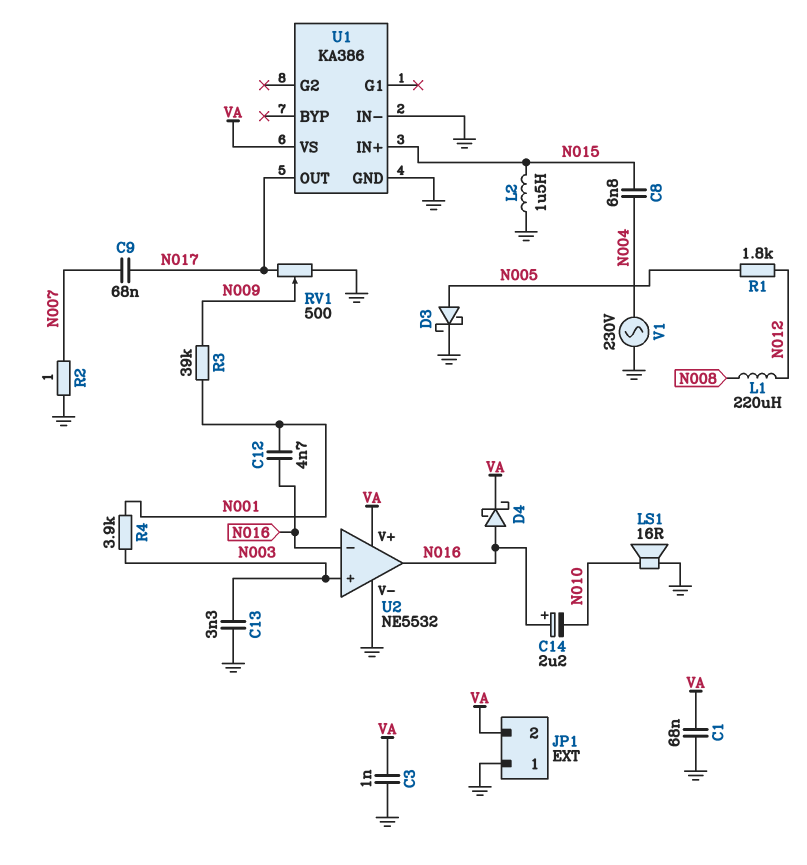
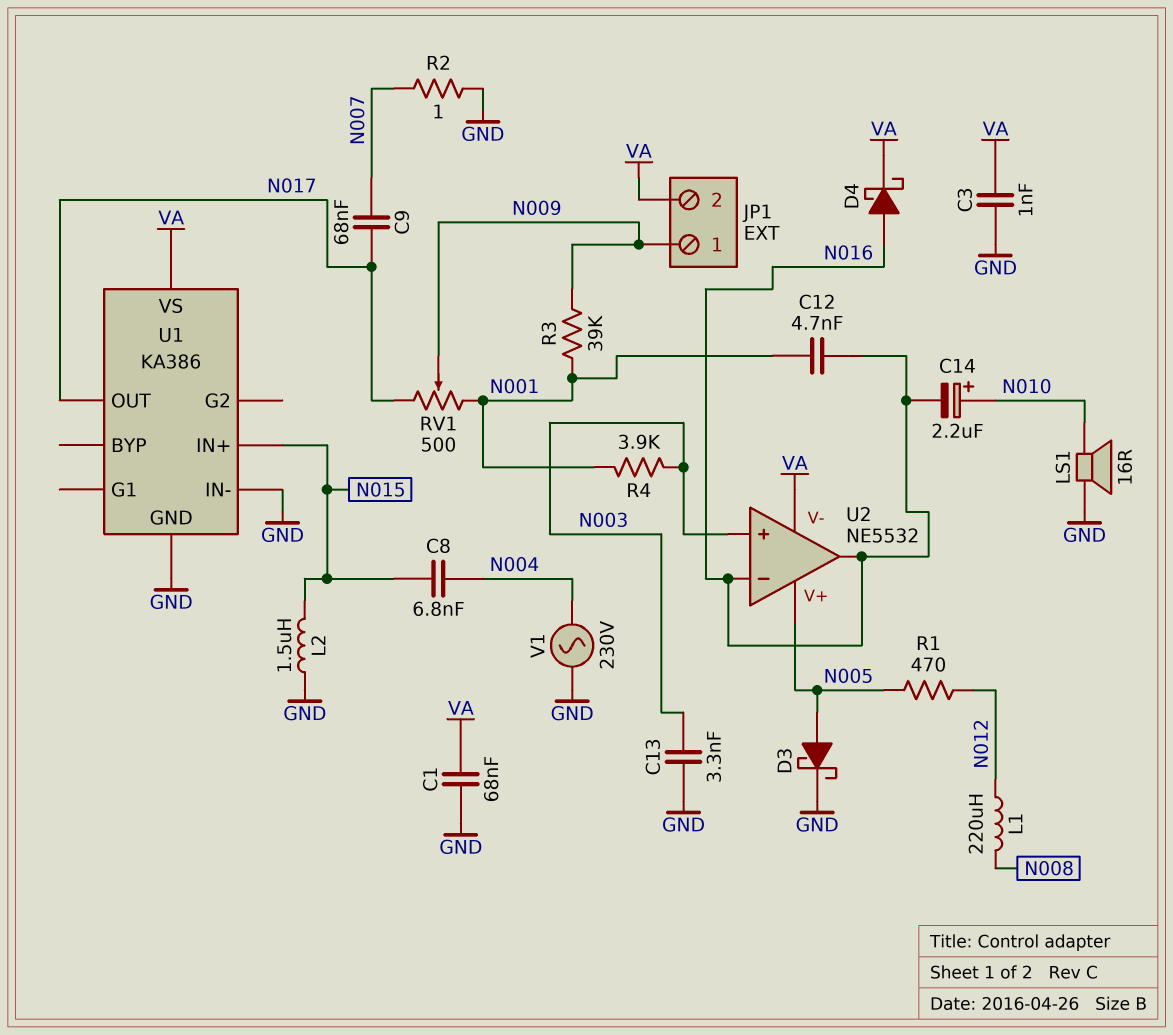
C14: 2.2uF (plus N016, minus N010) -> 2.2uF (plus N010, minus N016)
JP1 pin 1: GND -> N009
R1: 1.8k (N005, N012) -> 470 (N005, N012)
RV1: 500 (GND, N017, wiper N009) -> 500 (N001, N017, wiper N009)
U2 pin V+: VA -> N005
U2 pin V-: GND -> VA

